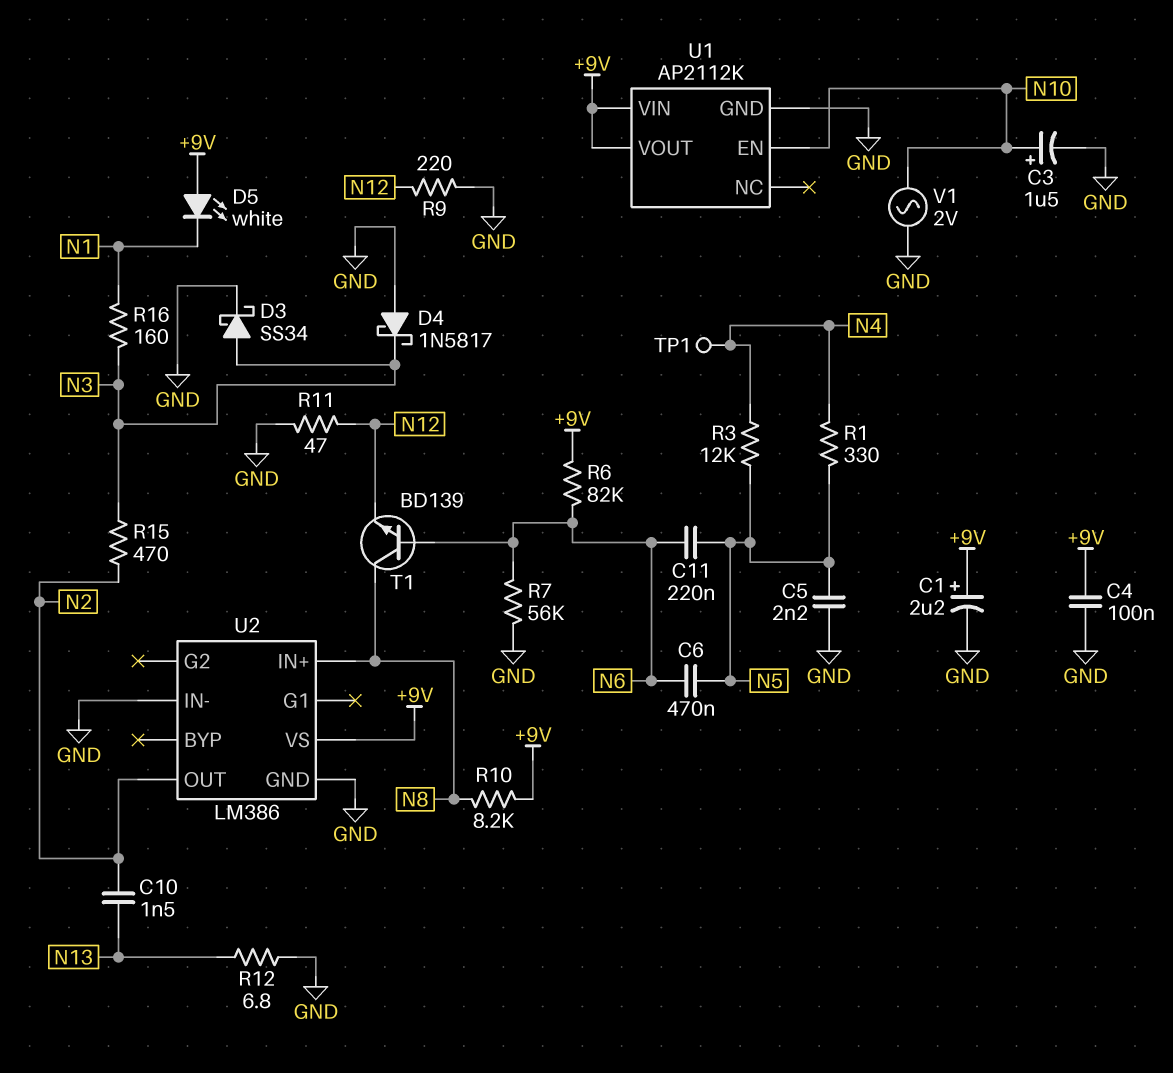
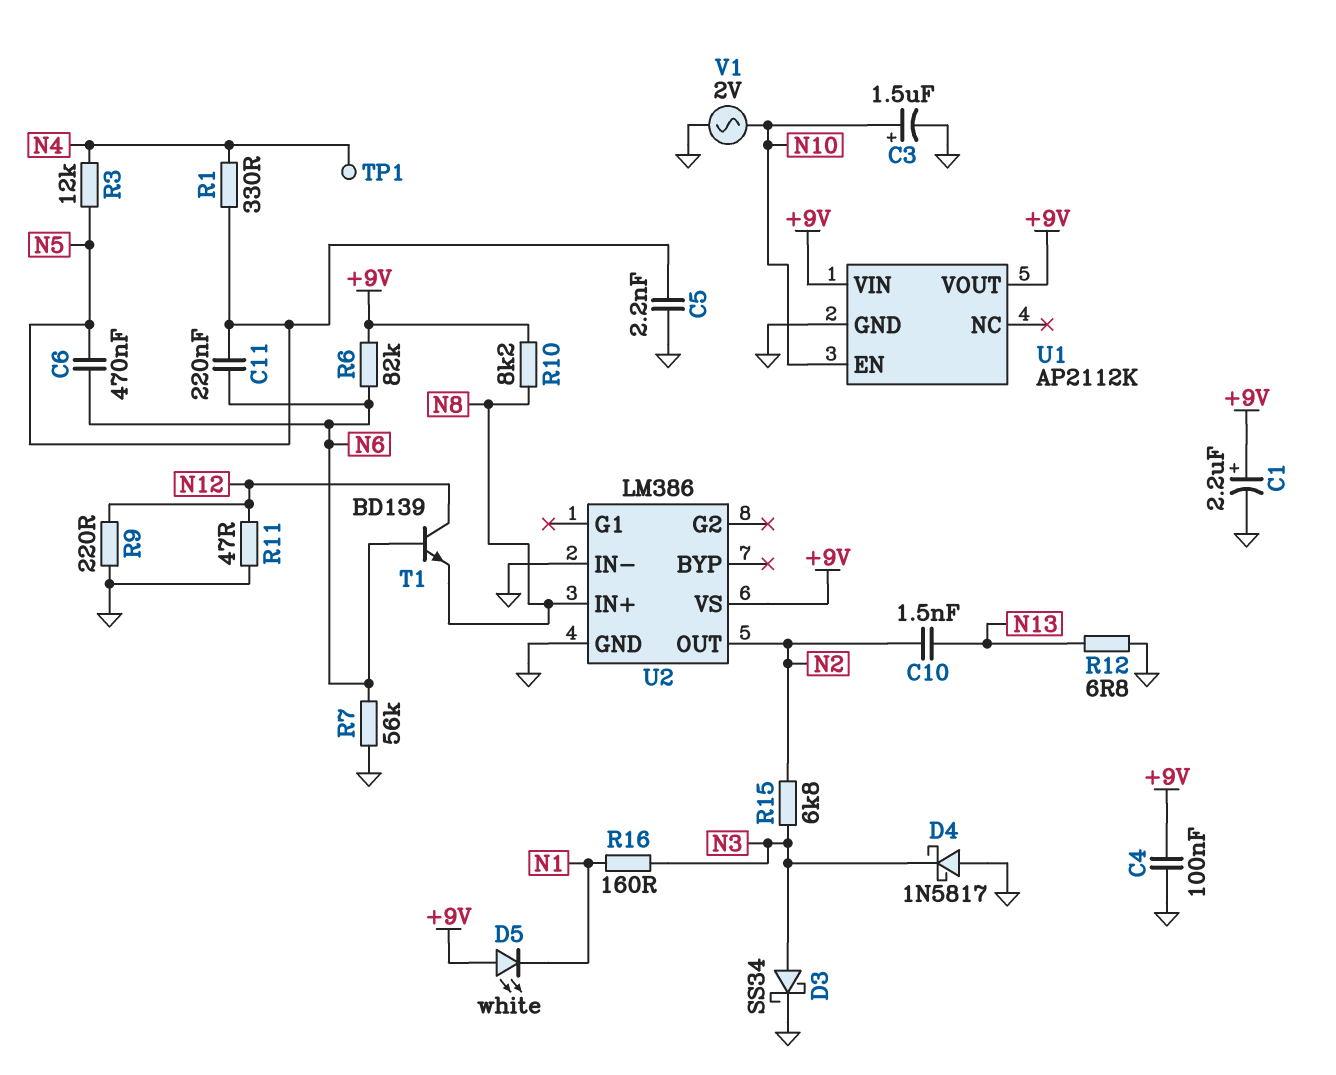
R15: 470 (N2, N3) -> 6.8k (N2, N3)
T1: NPN BD139 (B N6, C N8, E N12) -> NPN BD139 (B N6, C N12, E N8)

